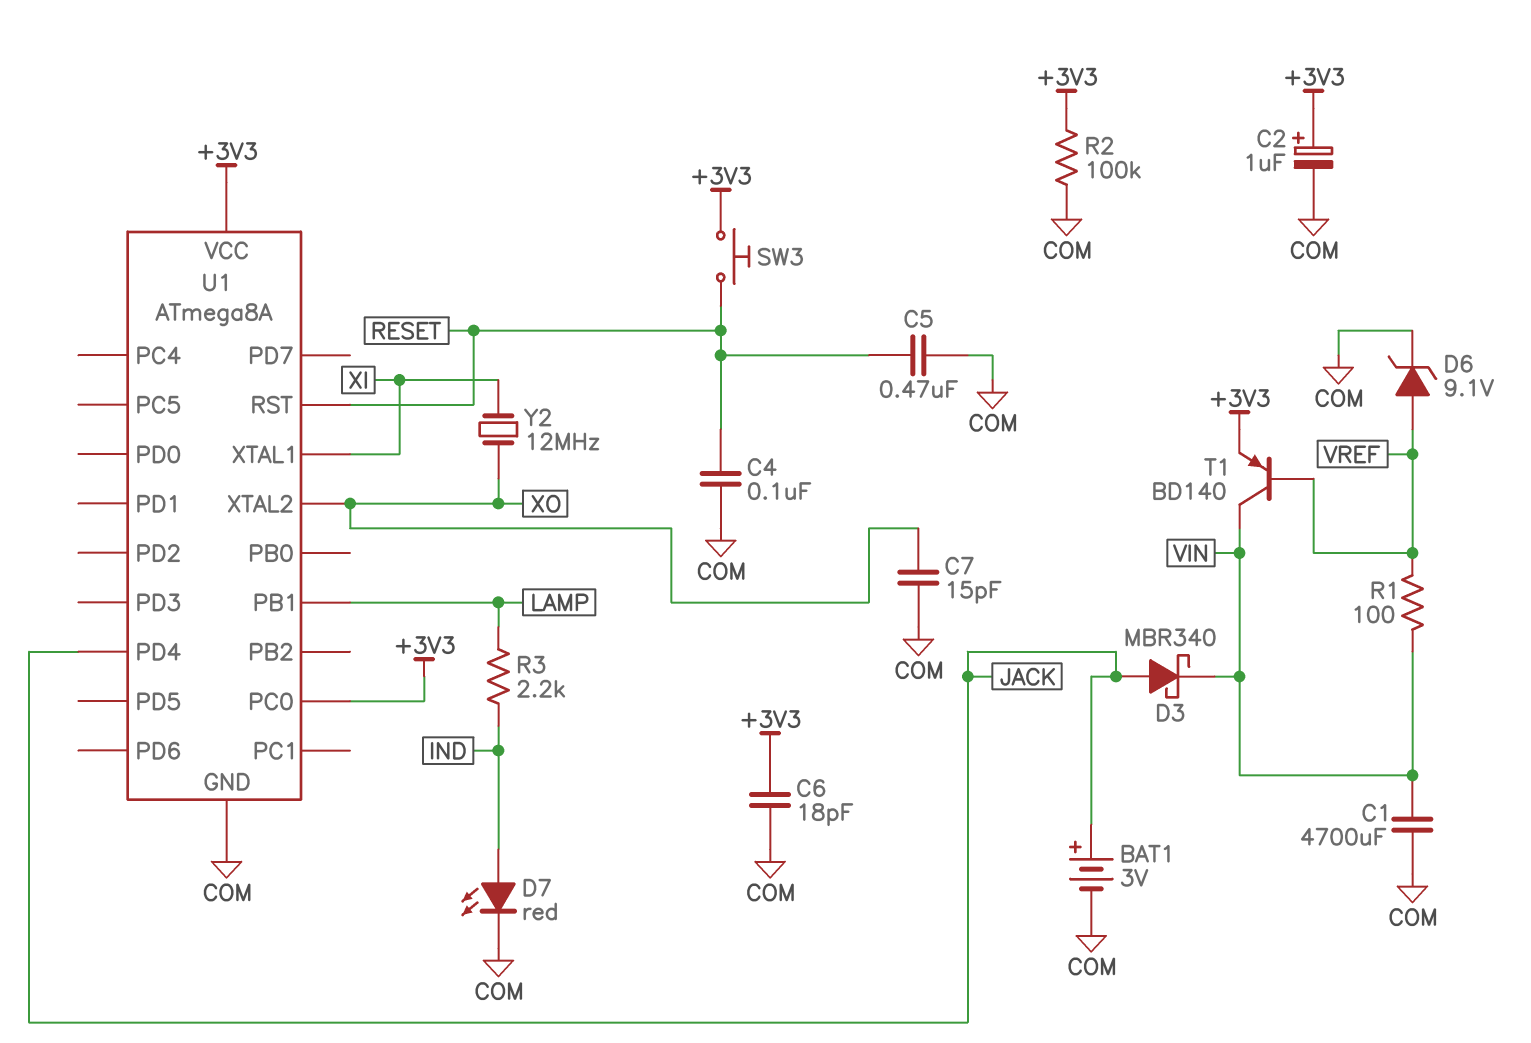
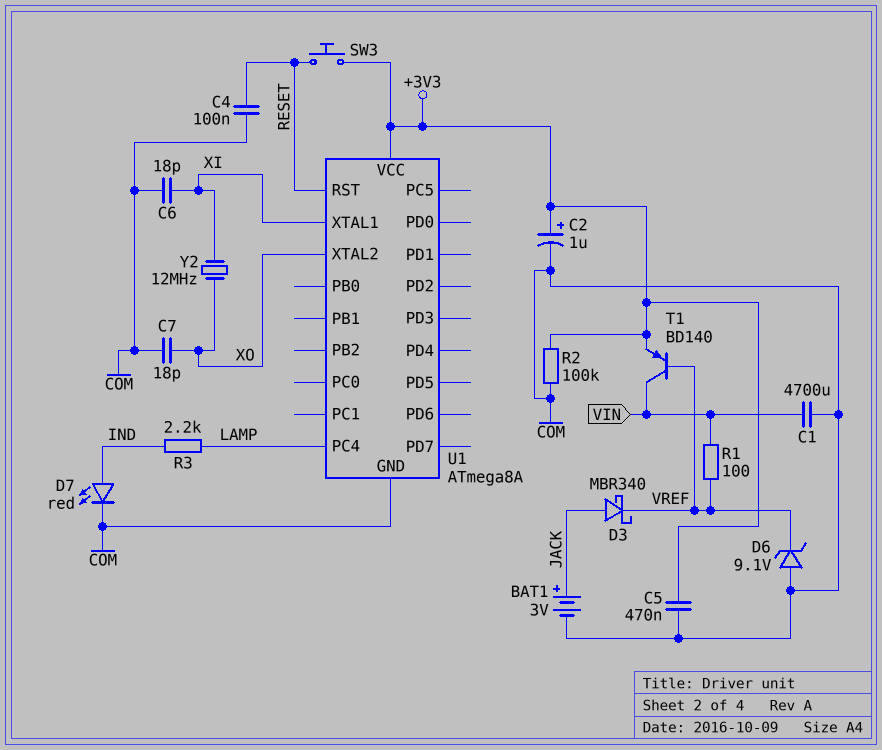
C5: 470nF (COM, RESET) -> 470nF (+3V3, COM)
C6: 18pF (+3V3, COM) -> 18pF (COM, XI)
C7: 15pF (COM, XO) -> 18pF (COM, XO)
D3: schottky MBR340 (A JACK, K VIN) -> schottky MBR340 (A JACK, K VREF)
D6: zener 9.1V (A VREF, K COM) -> zener 9.1V (A COM, K VREF)
U1 pin PB1: LAMP -> none
U1 pin PC0: +3V3 -> none
U1 pin PC4: none -> LAMP
U1 pin PD4: JACK -> none

